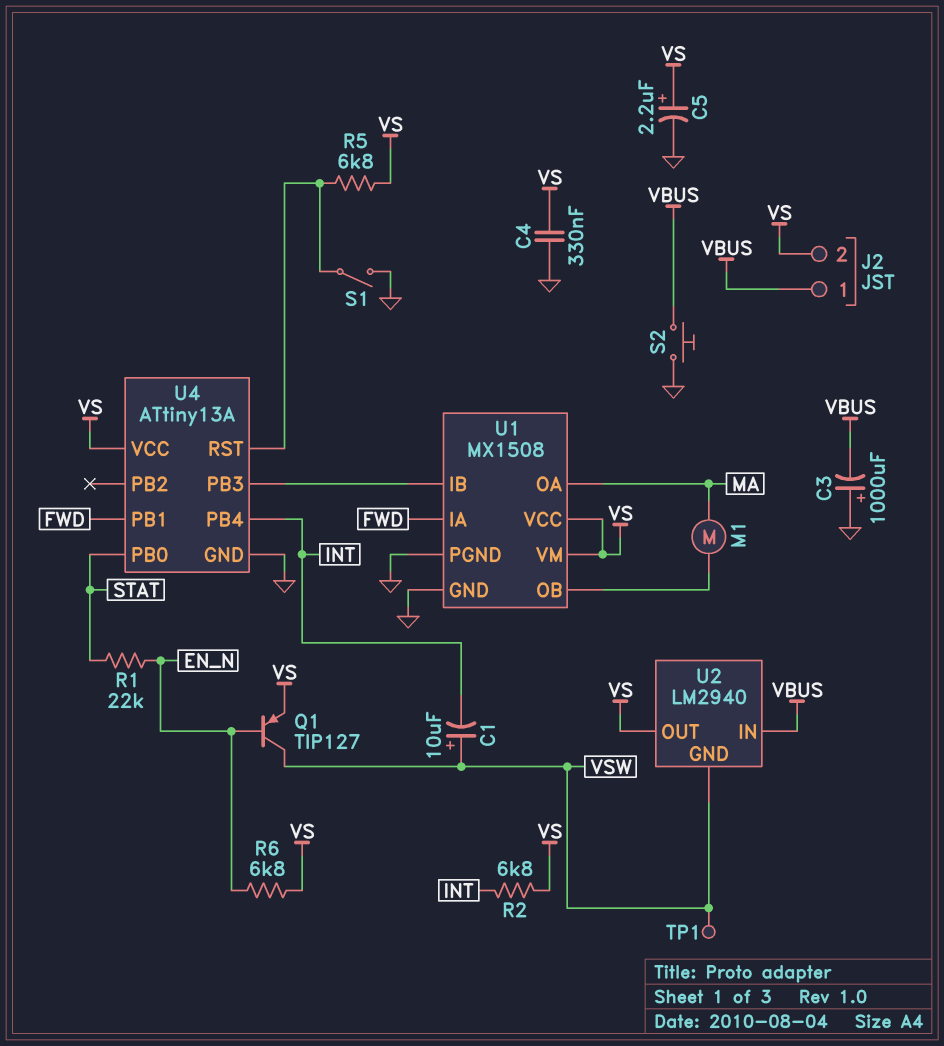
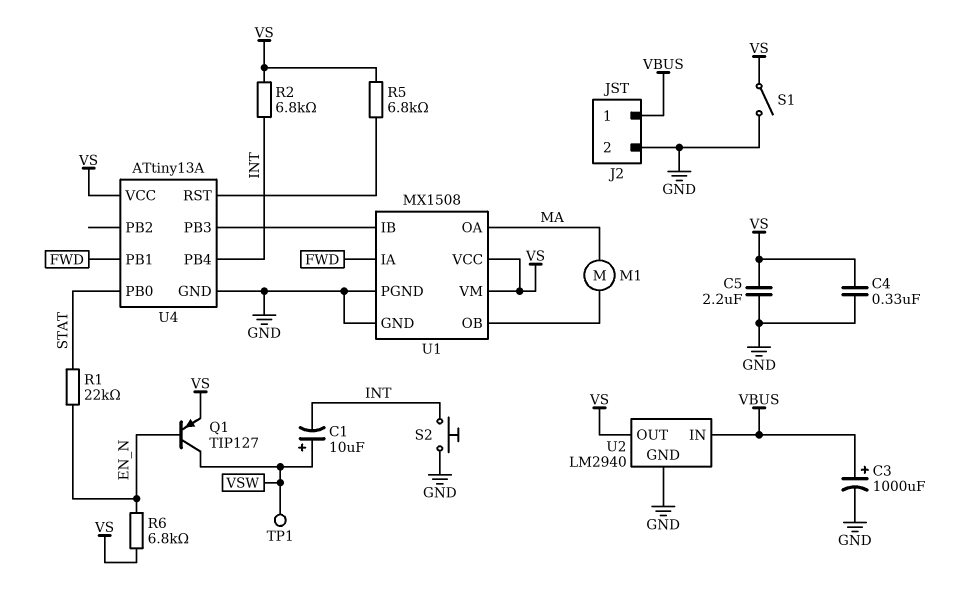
C3: 1000uF (plus GND, minus VBUS) -> 1000uF (plus VBUS, minus GND)
C5: 2.2uF (plus VS, minus GND) -> 2.2uF (GND, VS)
J2 pin 2: VS -> GND
S1: switch (GND, U4/RST) -> switch (GND, VS)
S2: button (GND, VBUS) -> button (GND, INT)
U2 pin GND: VSW -> GND

